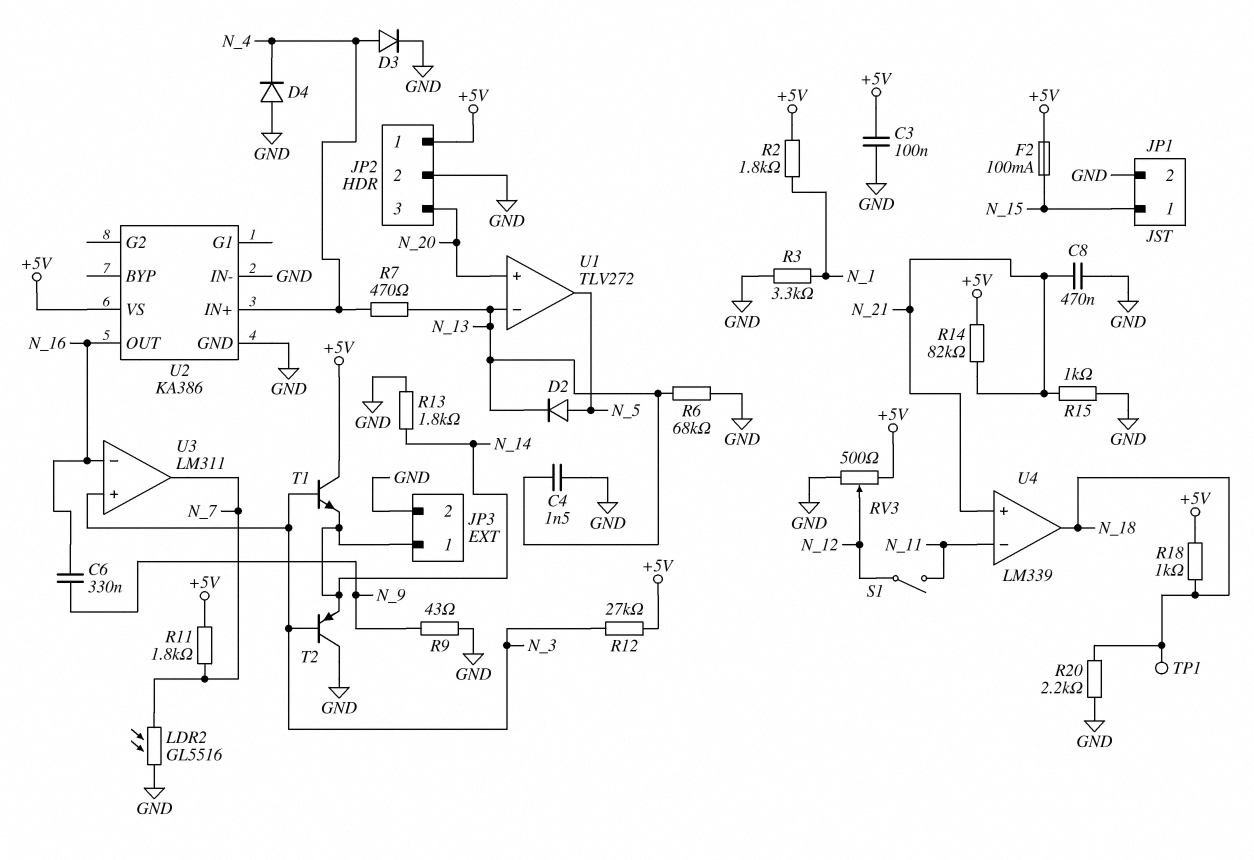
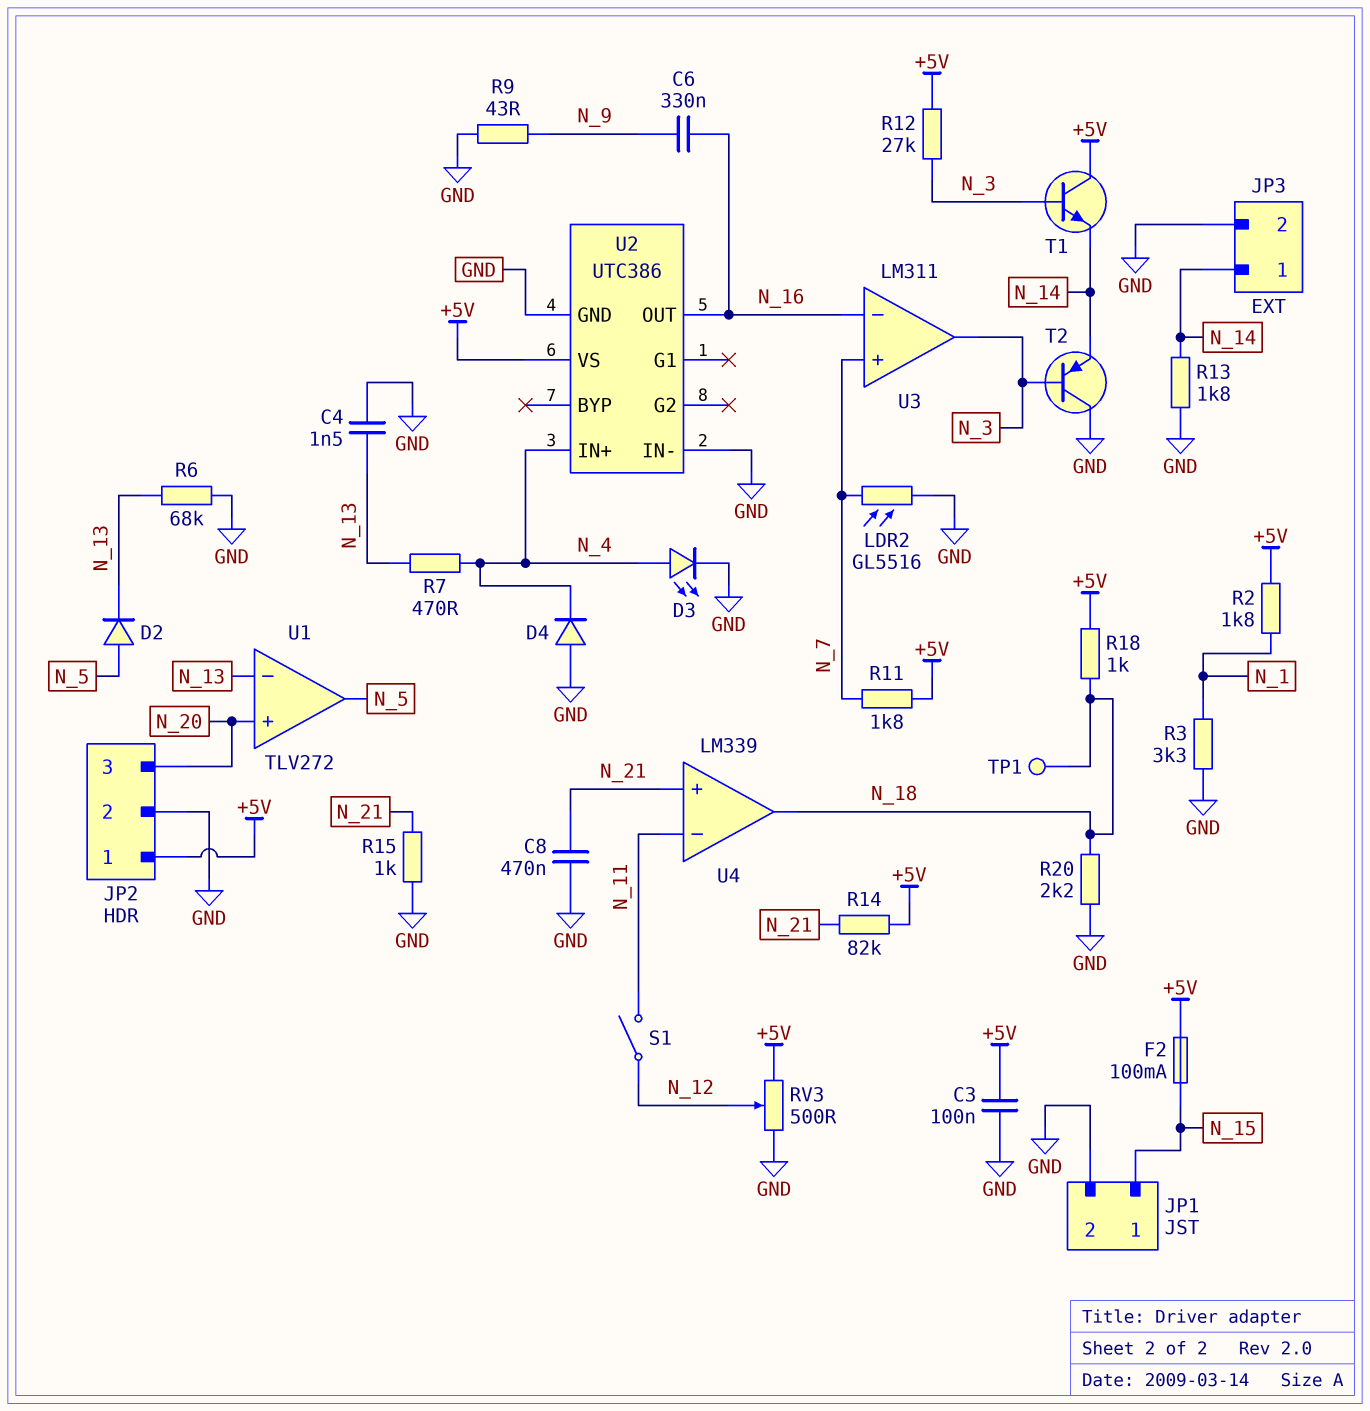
D3: diode (A N_4, K GND) -> LED (A N_4, K GND)
U2: KA386 -> UTC386
U3 pin in+: N_3 -> N_7
U3 pin out: N_7 -> N_3

